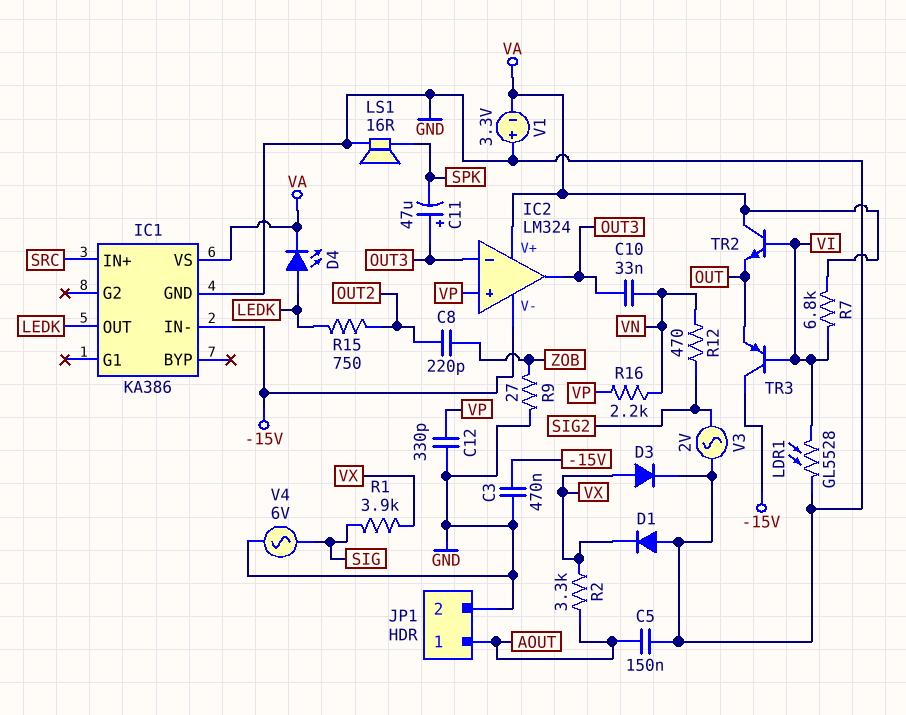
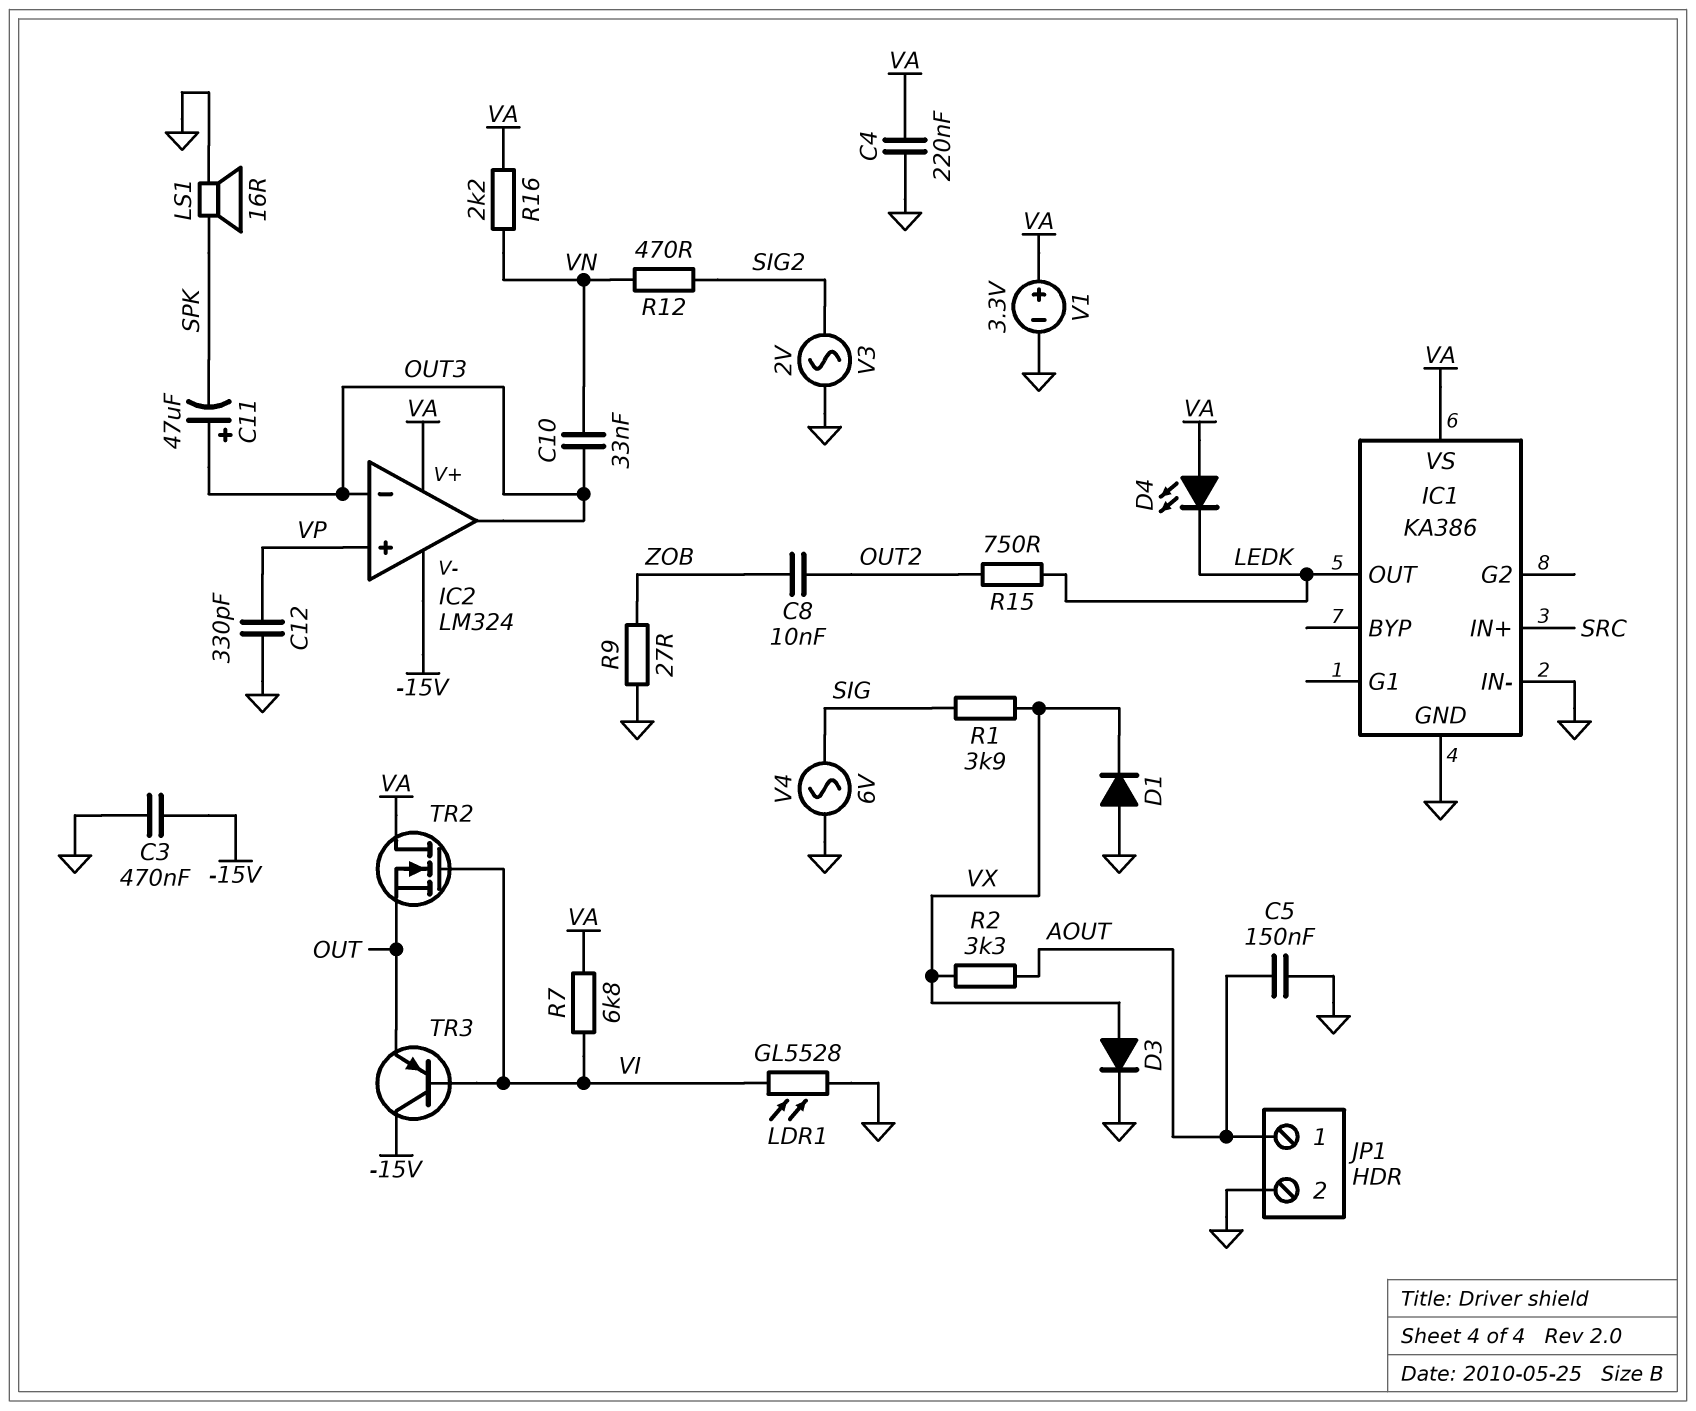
C4: none -> 220nF (GND, VA)
C8: 220pF (OUT2, ZOB) -> 10nF (OUT2, ZOB)
D4: LED (A LEDK, K VA) -> LED (A VA, K LEDK)
IC1 pin IN-: -15V -> GND
R16: 2.2k (VN, VP) -> 2.2k (VA, VN)
TR2: NPN (B VI, C VA, E OUT) -> NMOS (G VI, D VA, S OUT)
V1: 3.3V (plus GND, minus VA) -> 3.3V (plus VA, minus GND)

